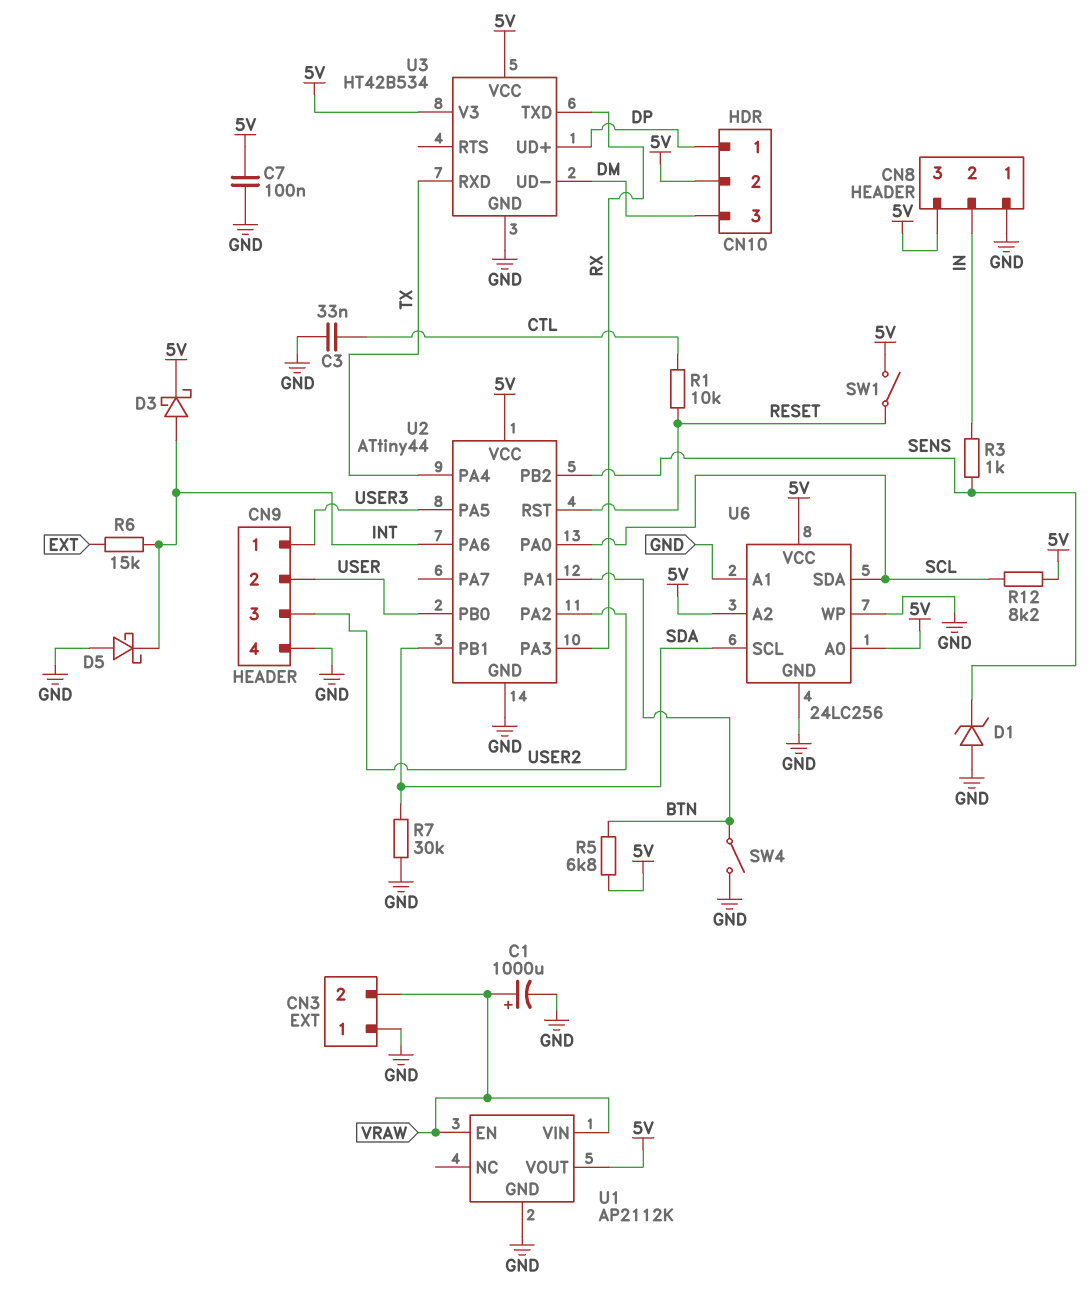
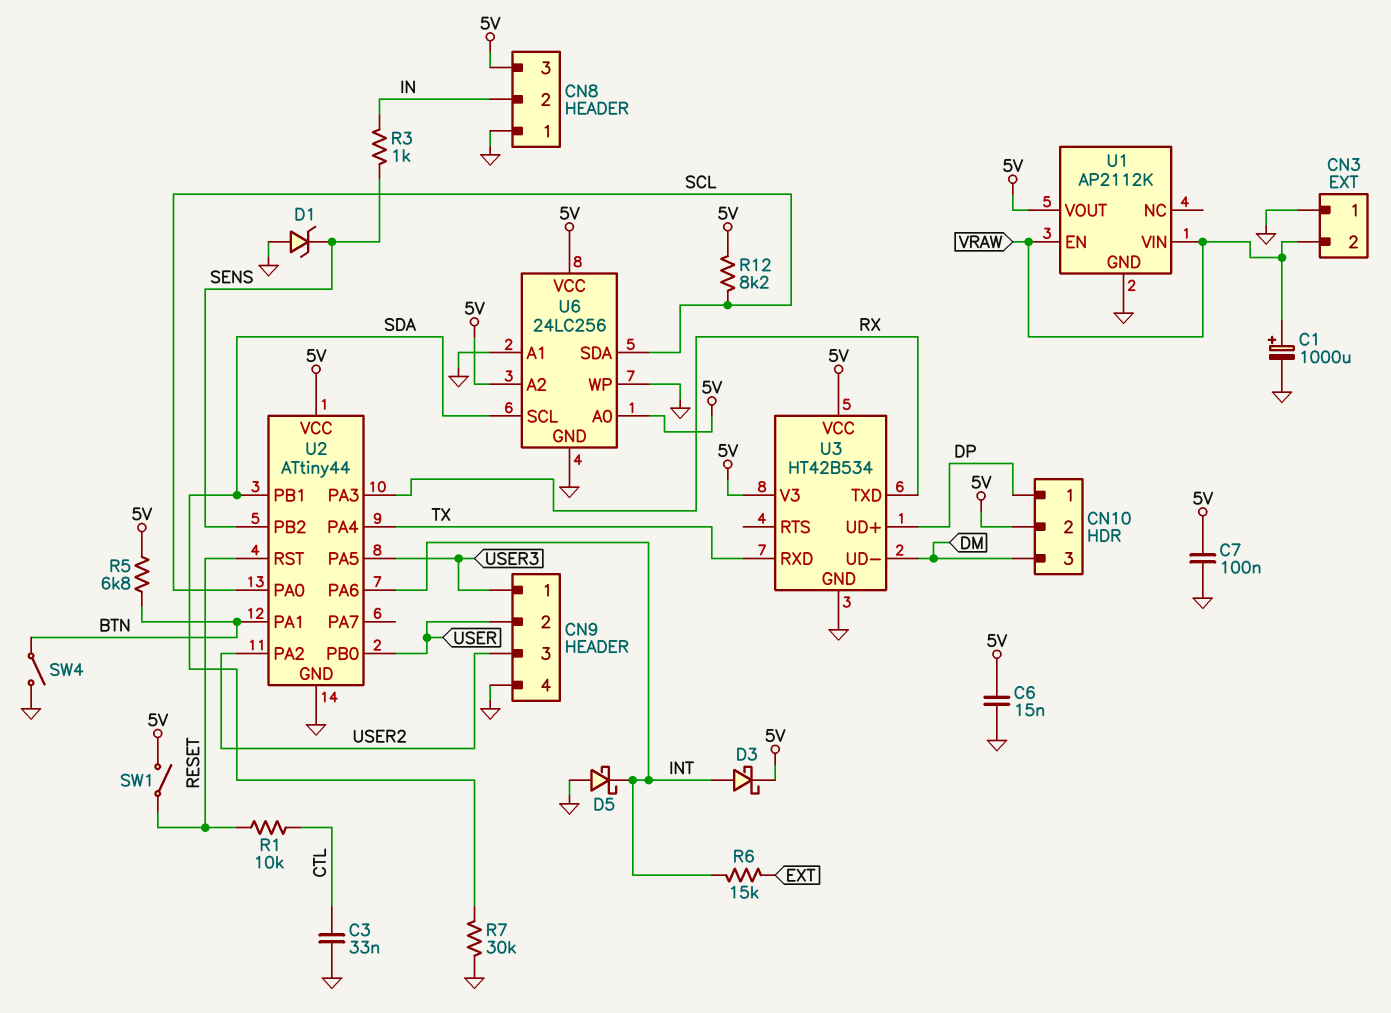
C6: none -> 15nF (5V, GND)

